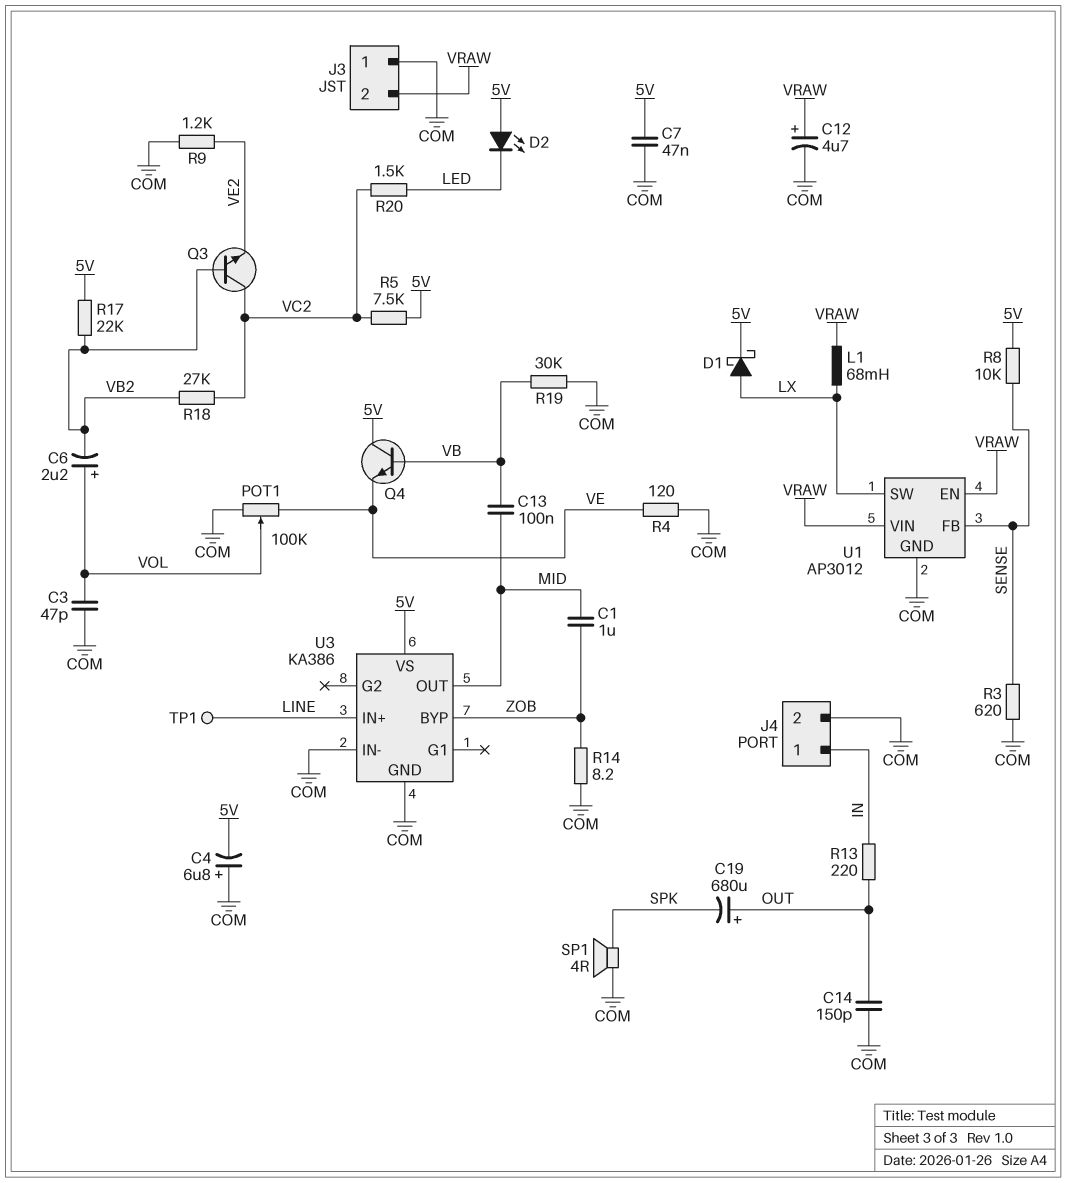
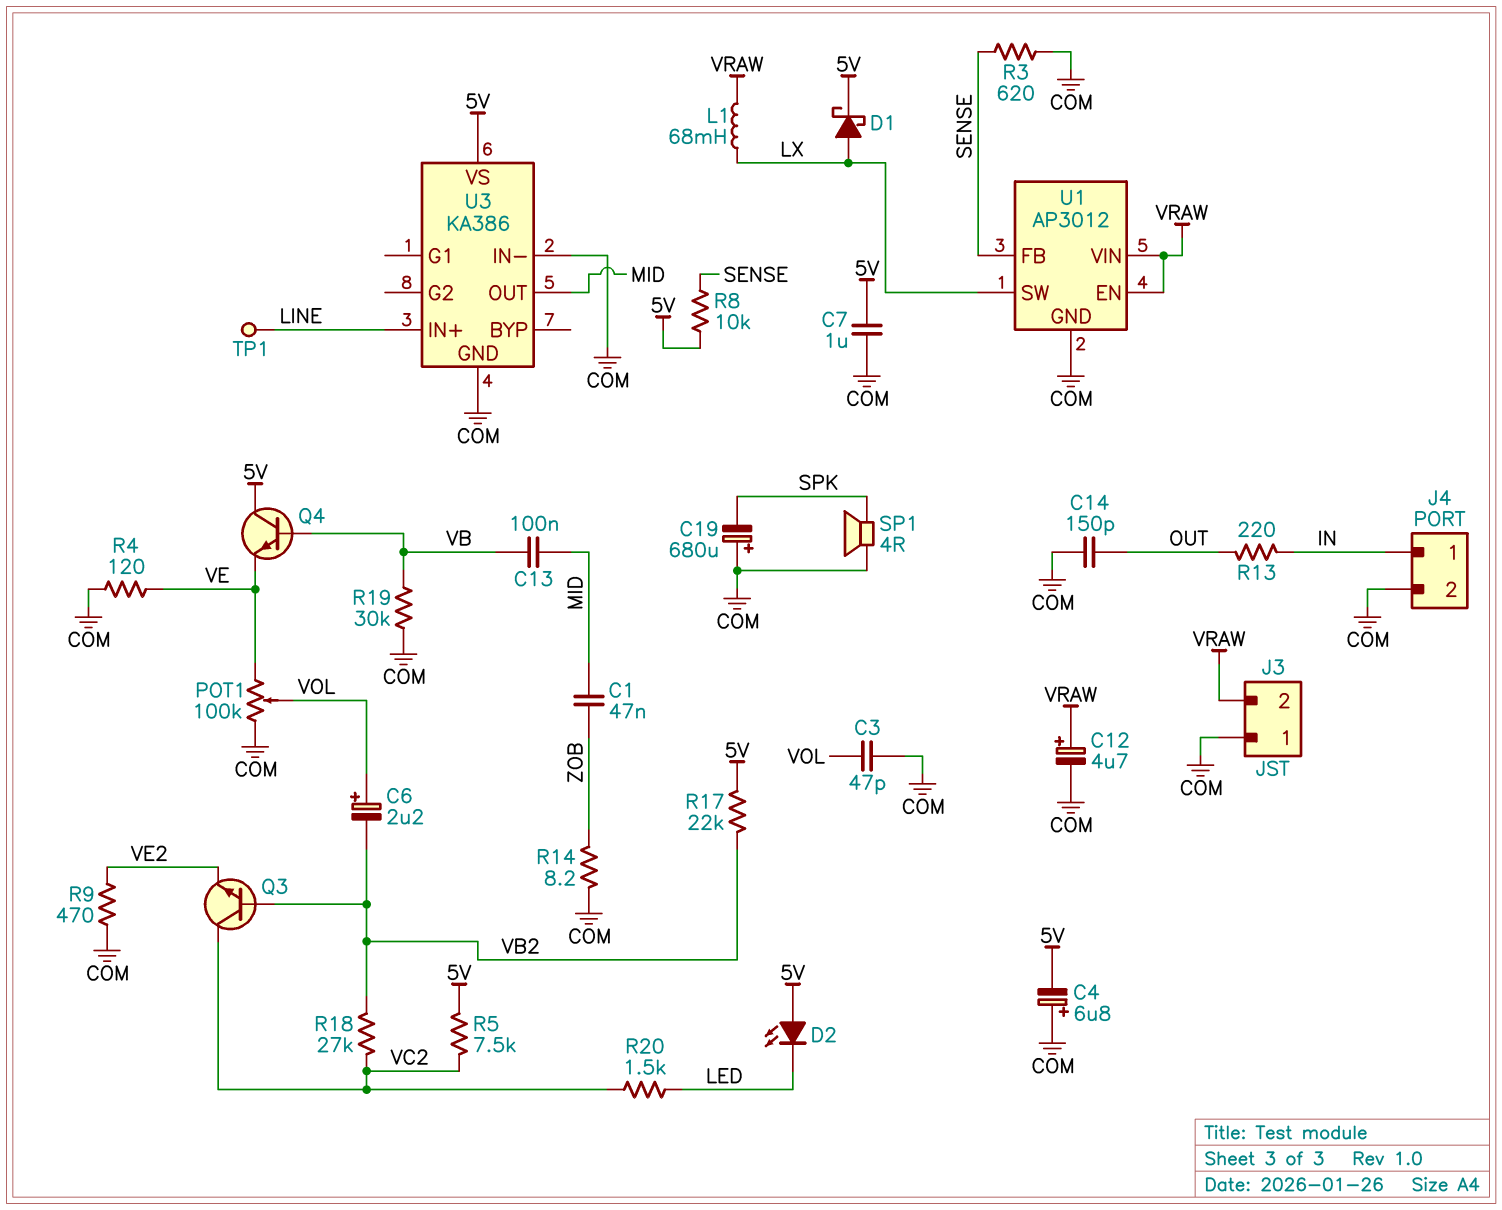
C1: 1uF (MID, ZOB) -> 47nF (MID, ZOB)
C7: 47nF (5V, COM) -> 1uF (5V, COM)
C19: 680uF (plus OUT, minus SPK) -> 680uF (plus COM, minus SPK)
R9: 1.2k (COM, VE2) -> 470 (COM, VE2)
U3 pin BYP: ZOB -> none

